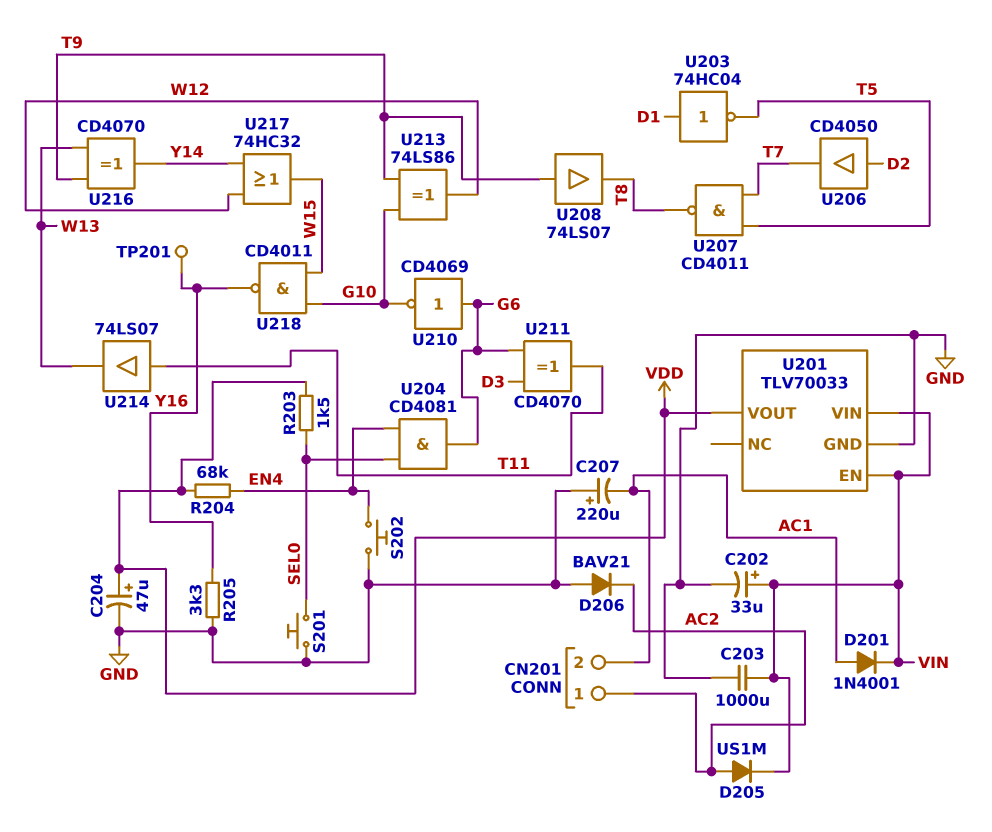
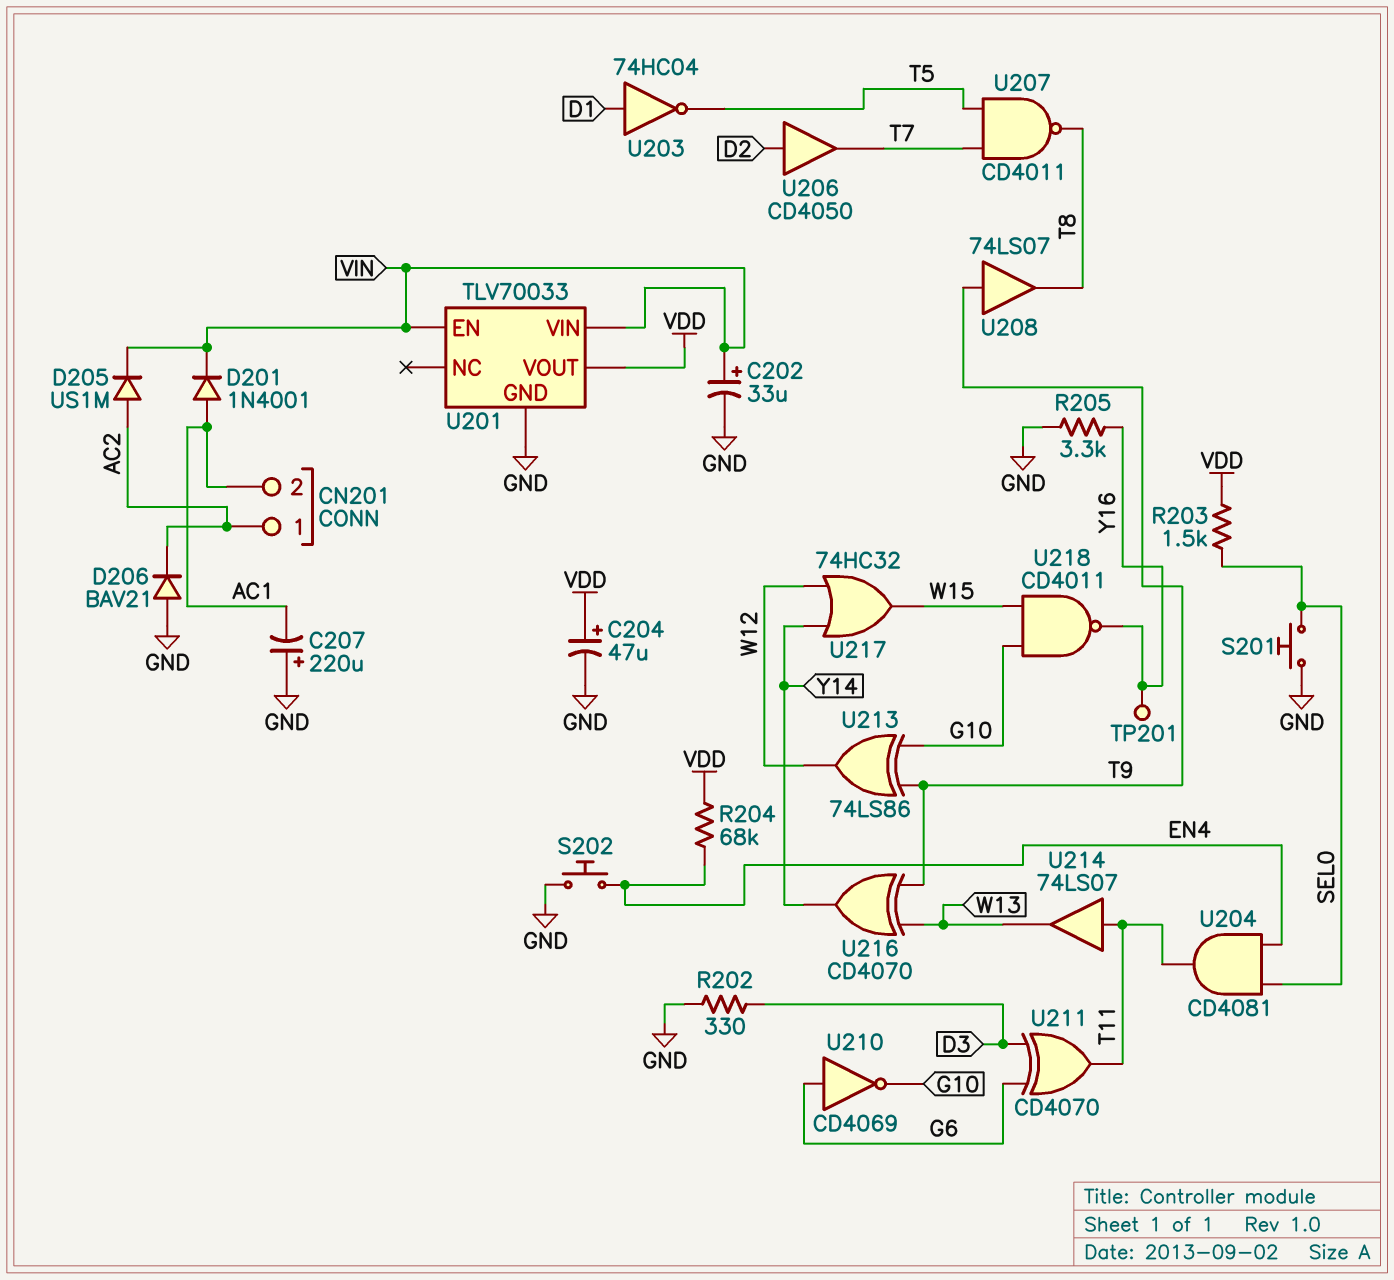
C203: 1000uF (GND, VIN) -> none
R202: none -> 330 (D3, GND)
U204: AND CD4081 (in EN4, in SEL0, out G6) -> AND CD4081 (in EN4, in SEL0, out T11)

